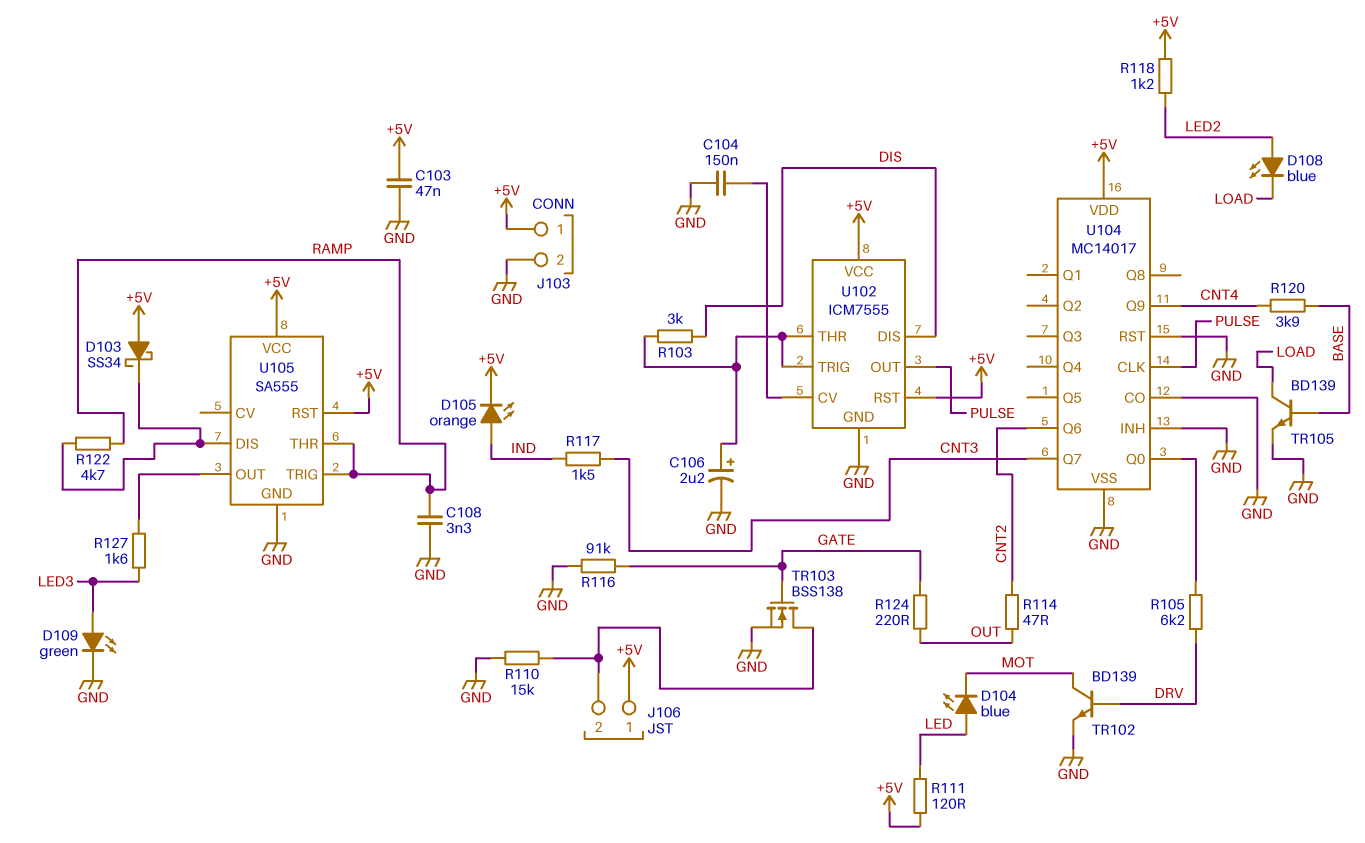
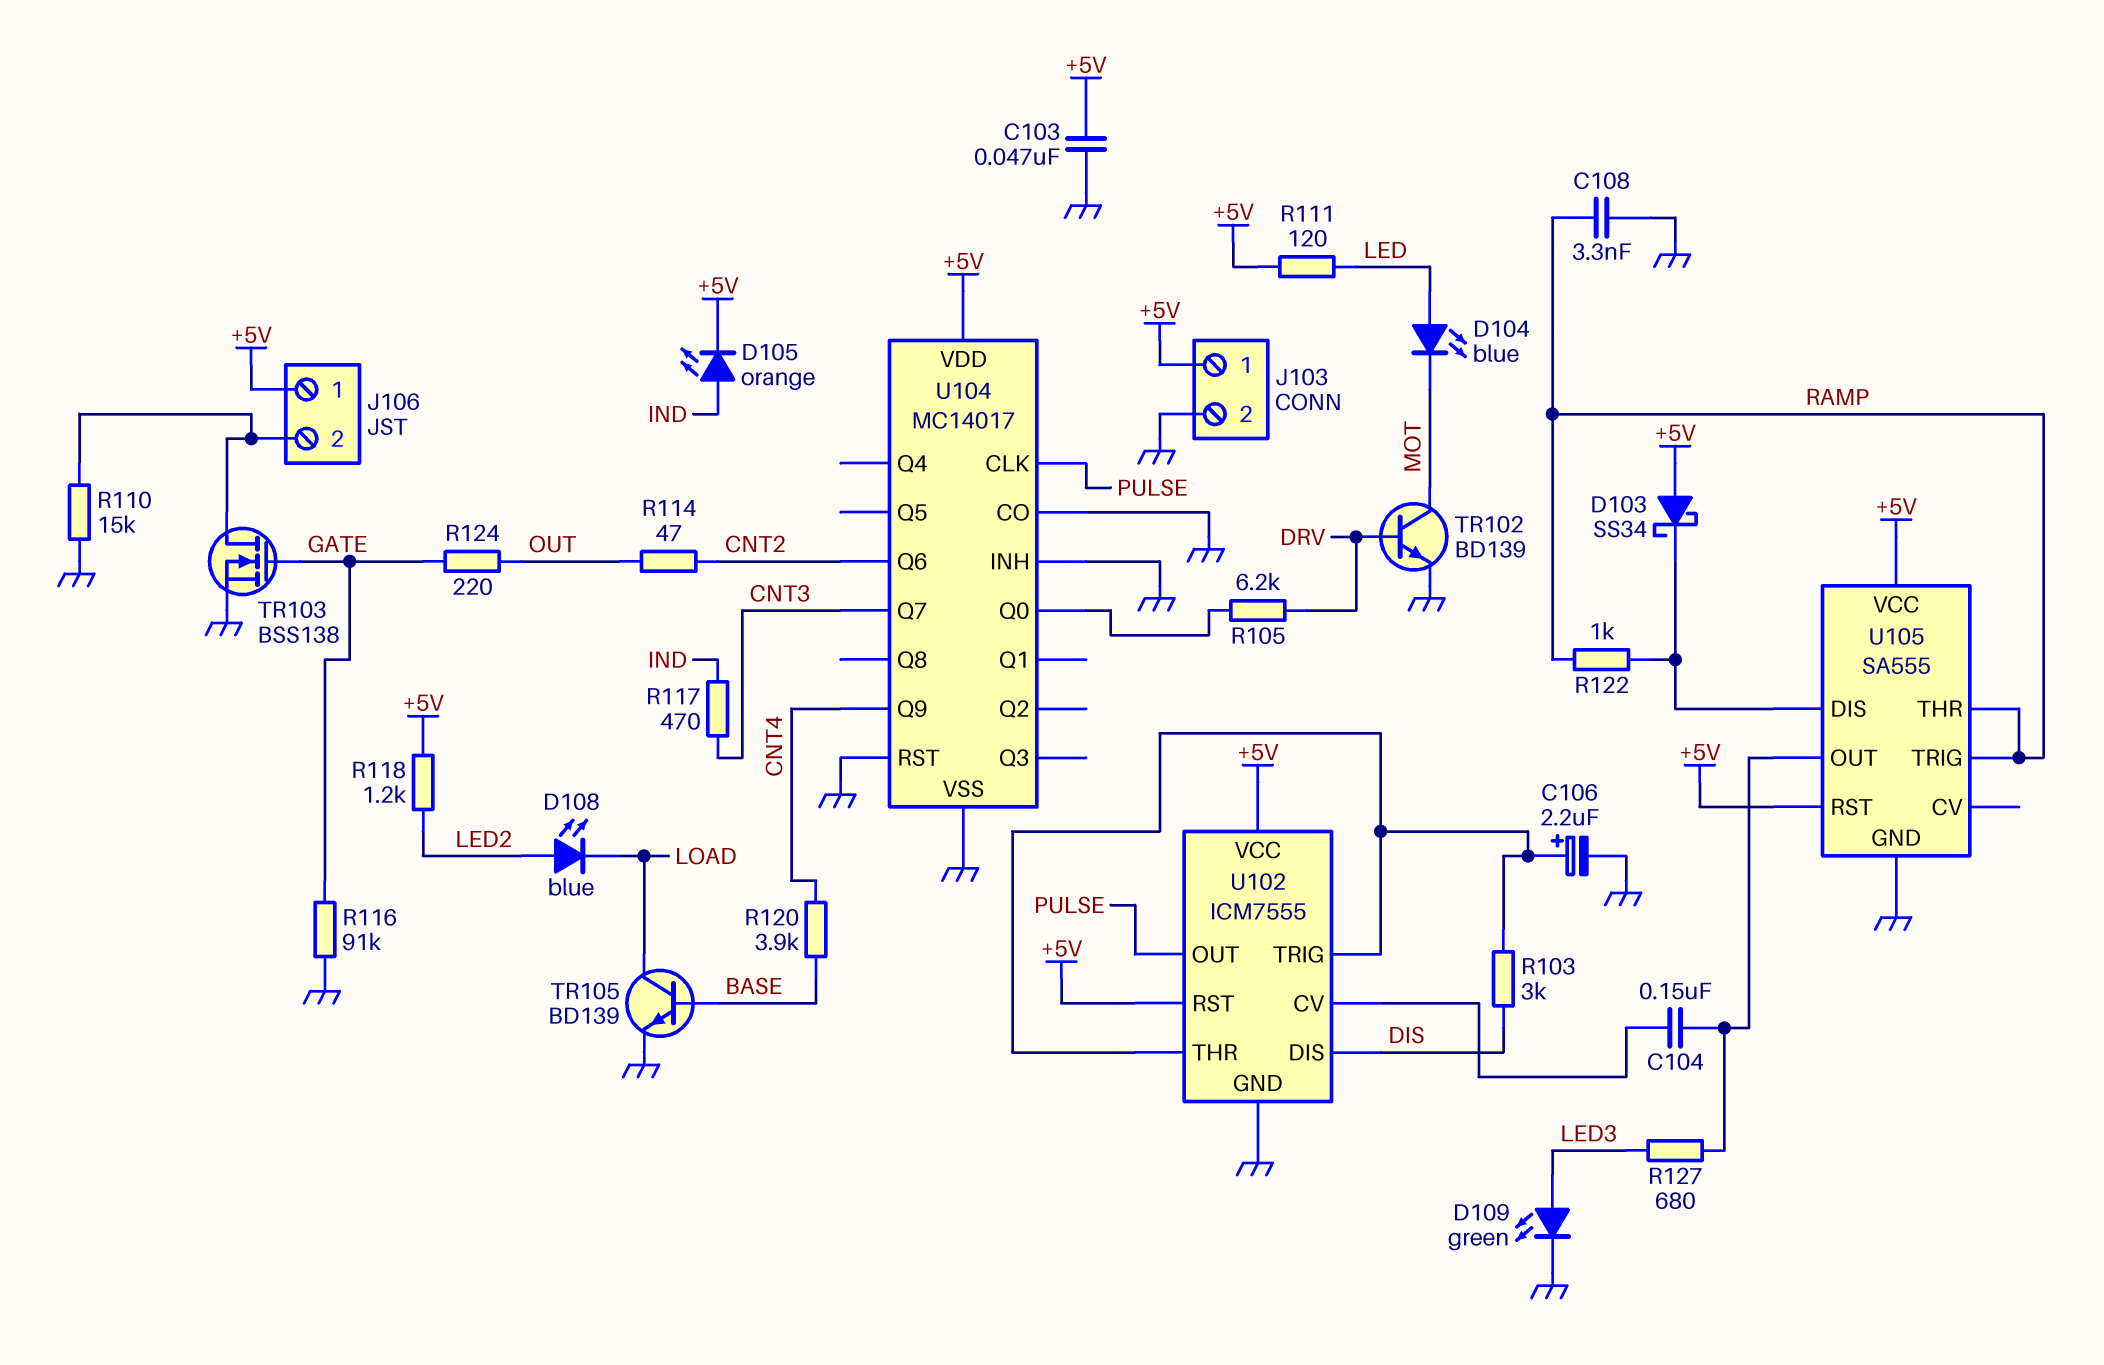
C104: 150nF (GND, U102/CV) -> 150nF (U102/CV, U105/OUT)
R117: 1.5k (CNT3, IND) -> 470 (CNT3, IND)
R122: 4.7k (RAMP, U105/DIS) -> 1k (RAMP, U105/DIS)
R127: 1.6k (LED3, U105/OUT) -> 680 (LED3, U105/OUT)

